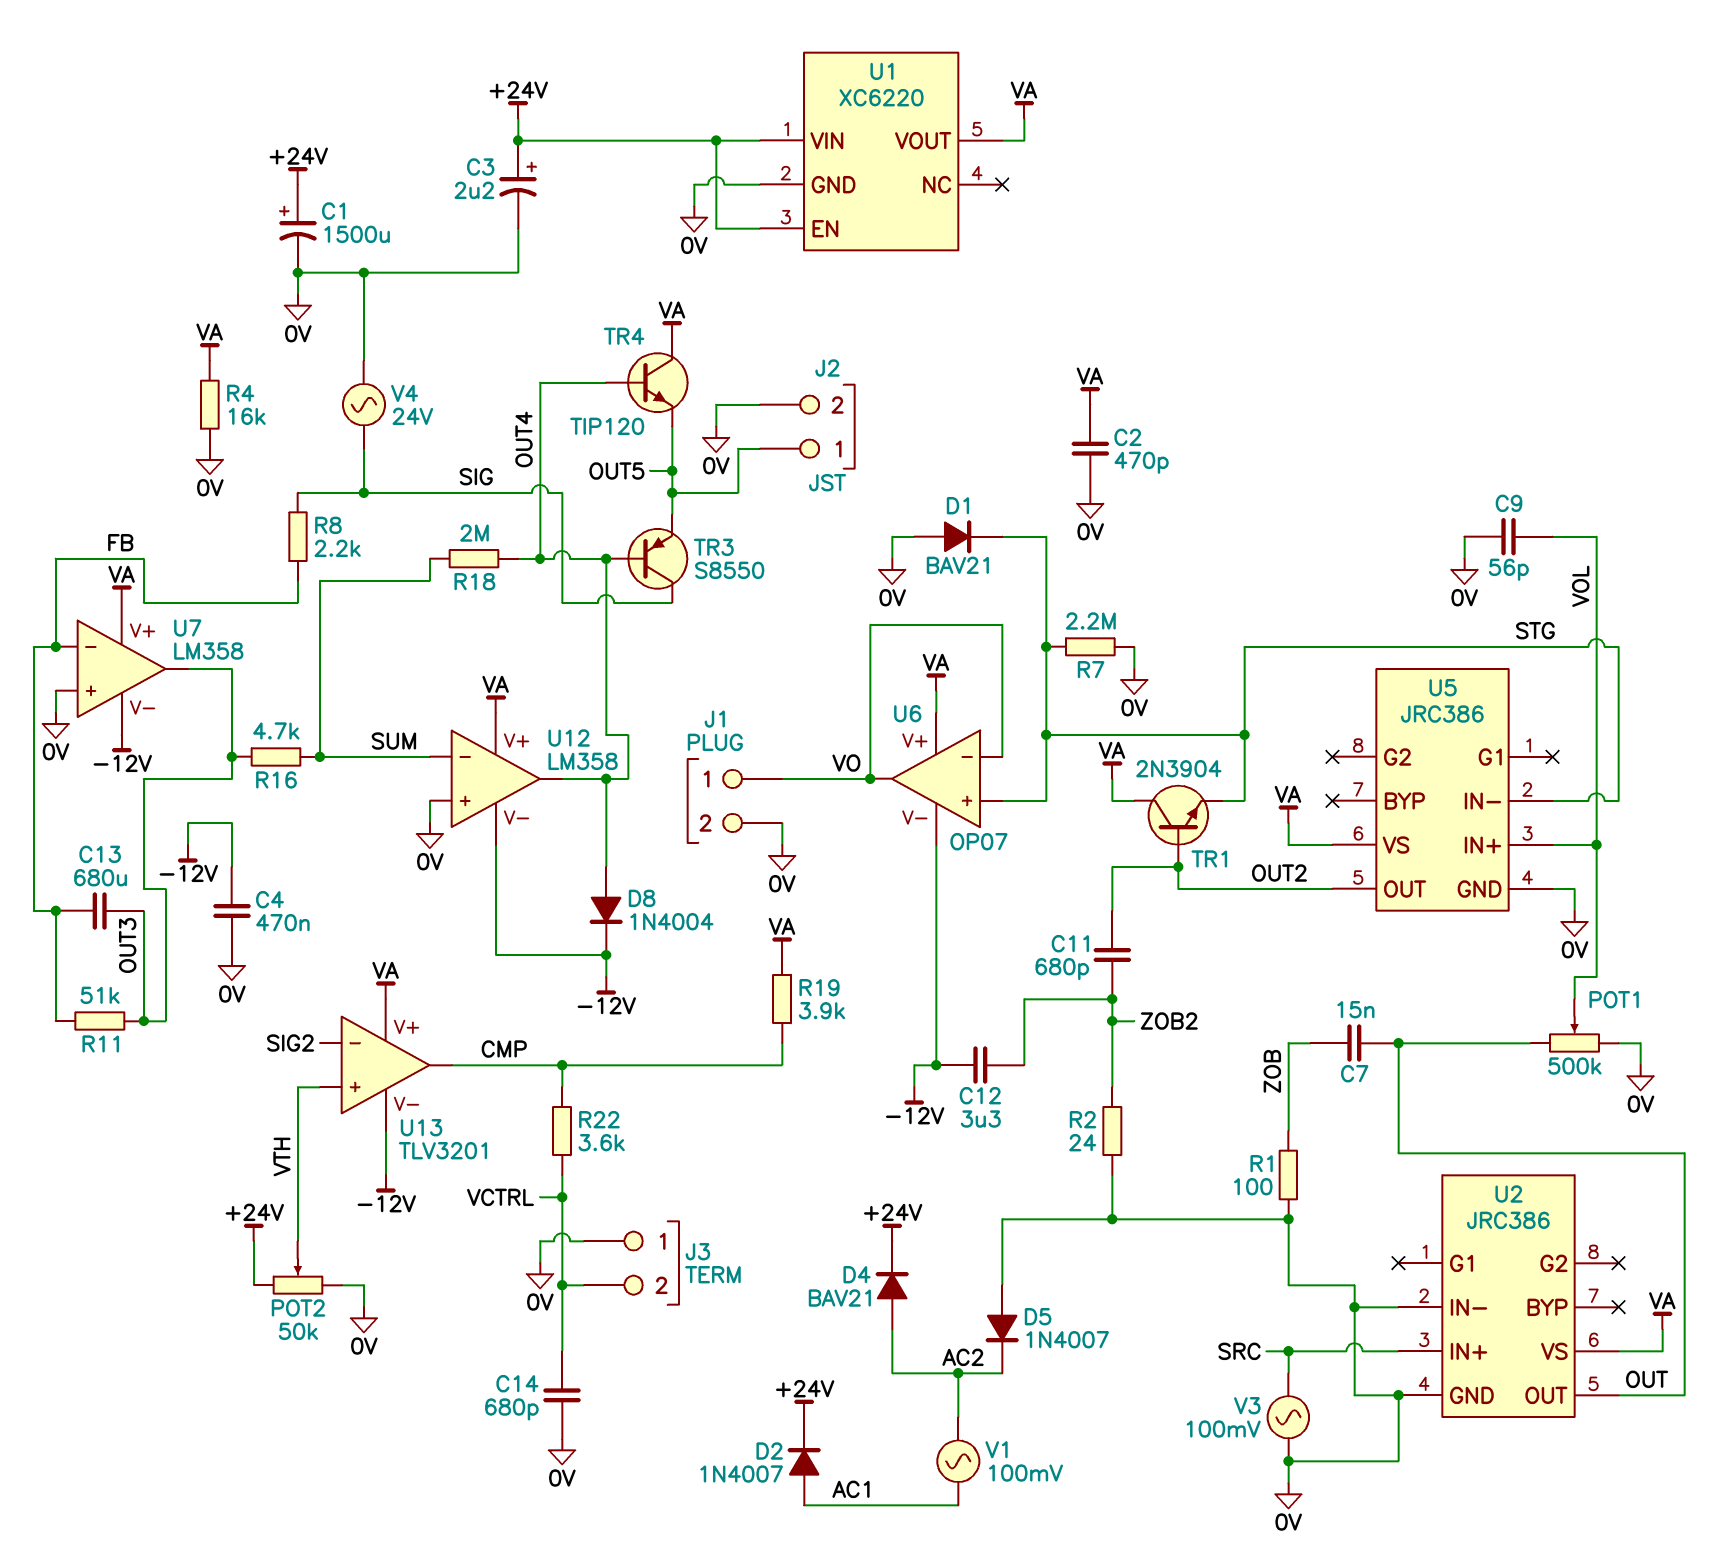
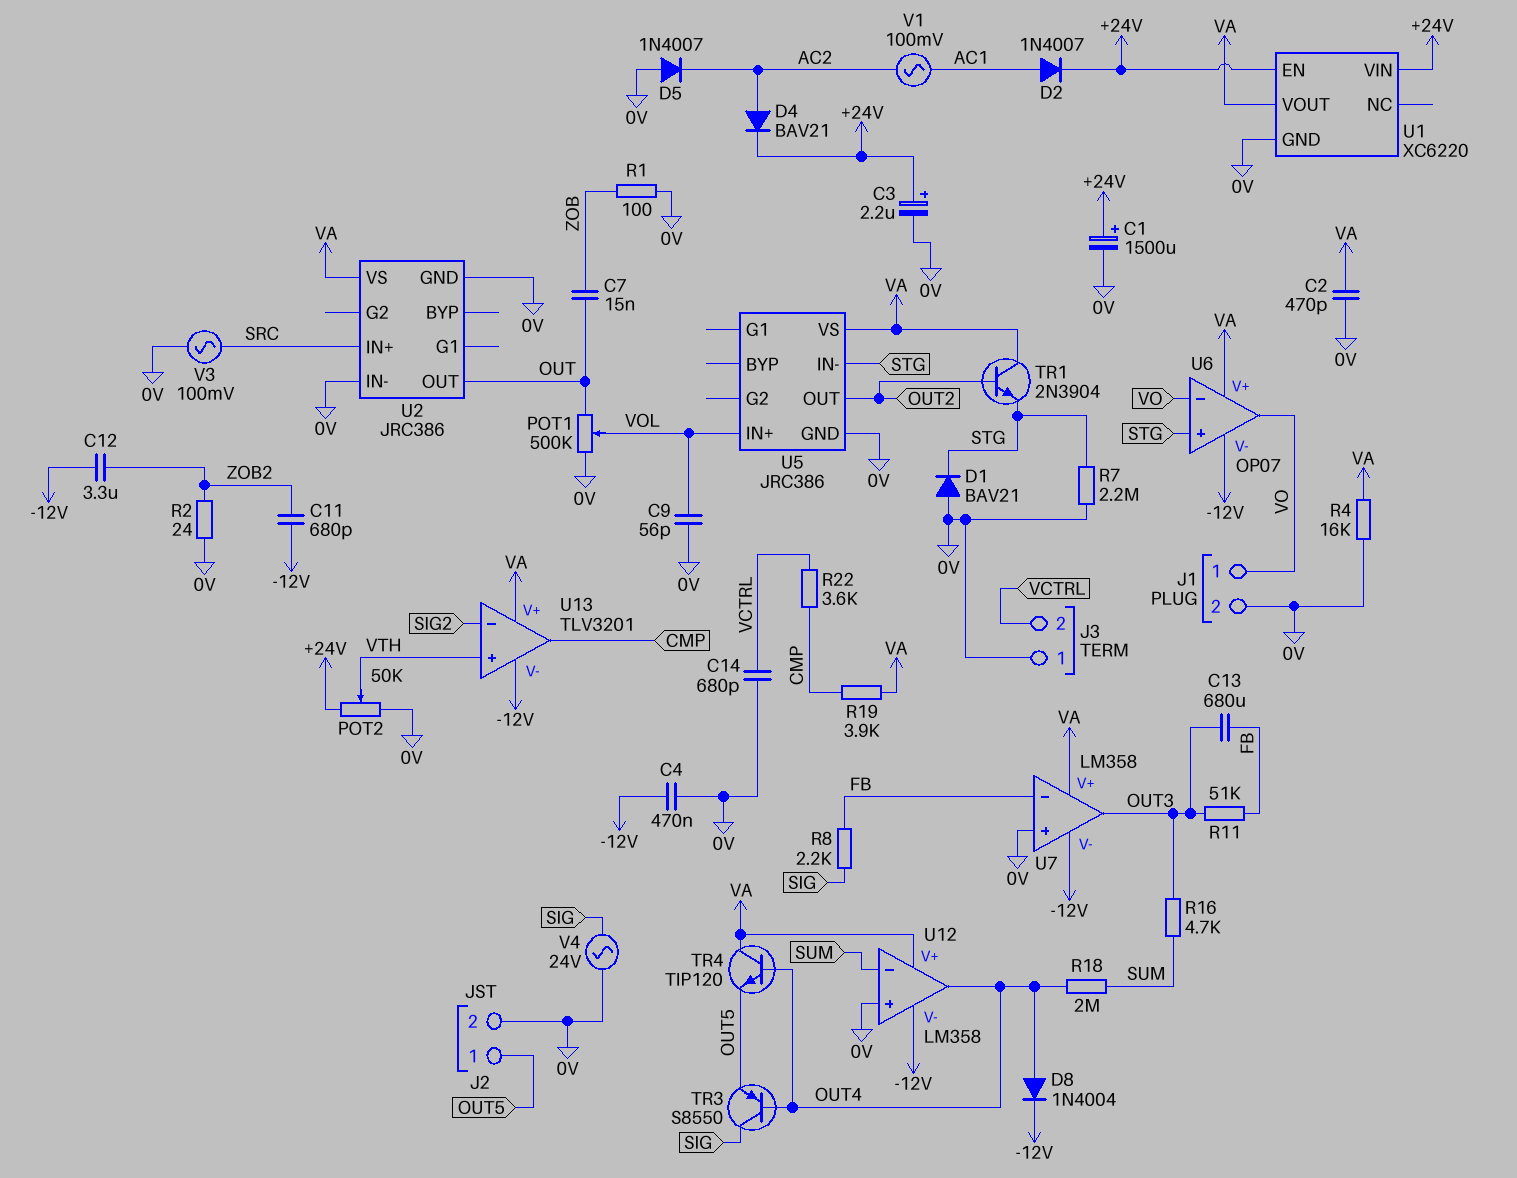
C11: 680pF (OUT2, ZOB2) -> 680pF (-12V, ZOB2)

